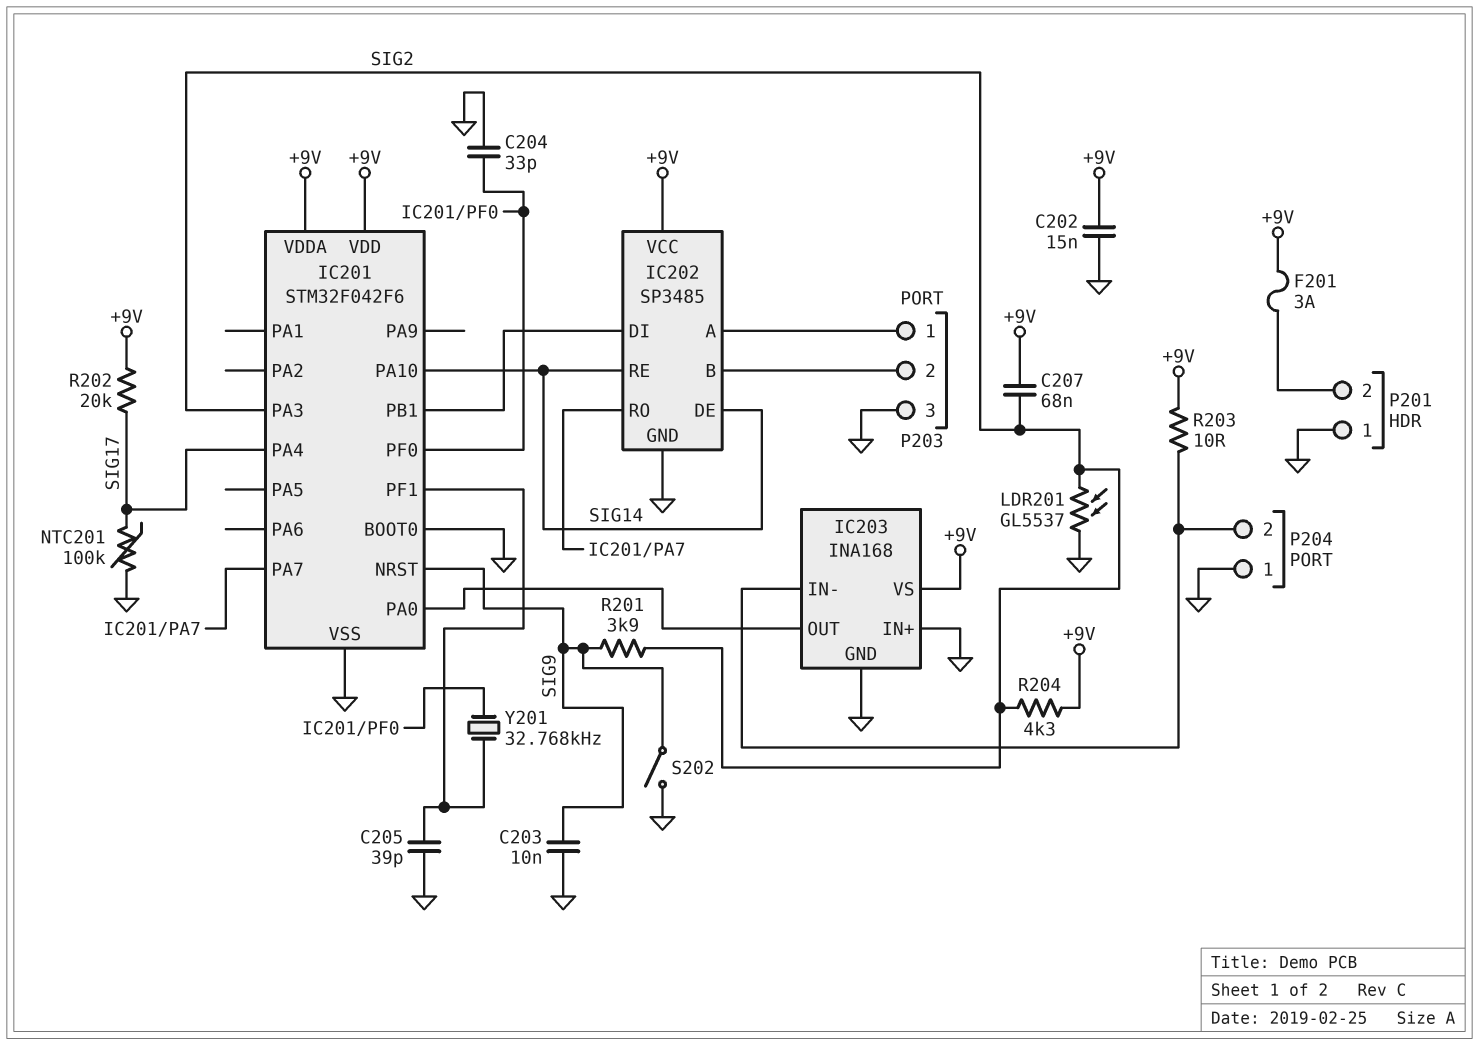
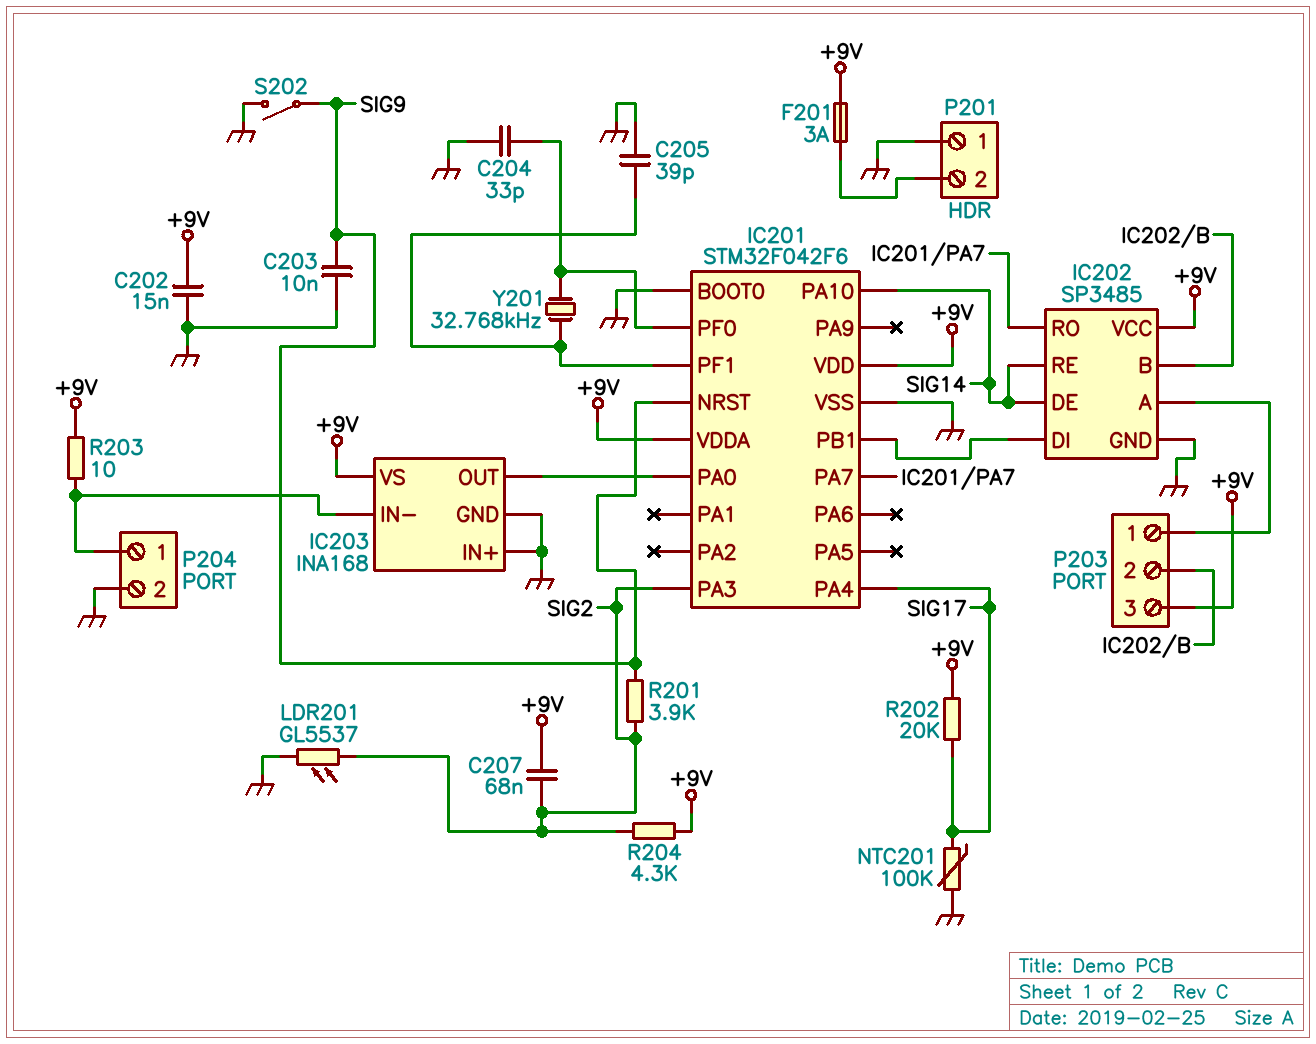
P203 pin 3: GND -> +9V
P204 pin 1: GND -> IC203/IN-
P204 pin 2: IC203/IN- -> GND

